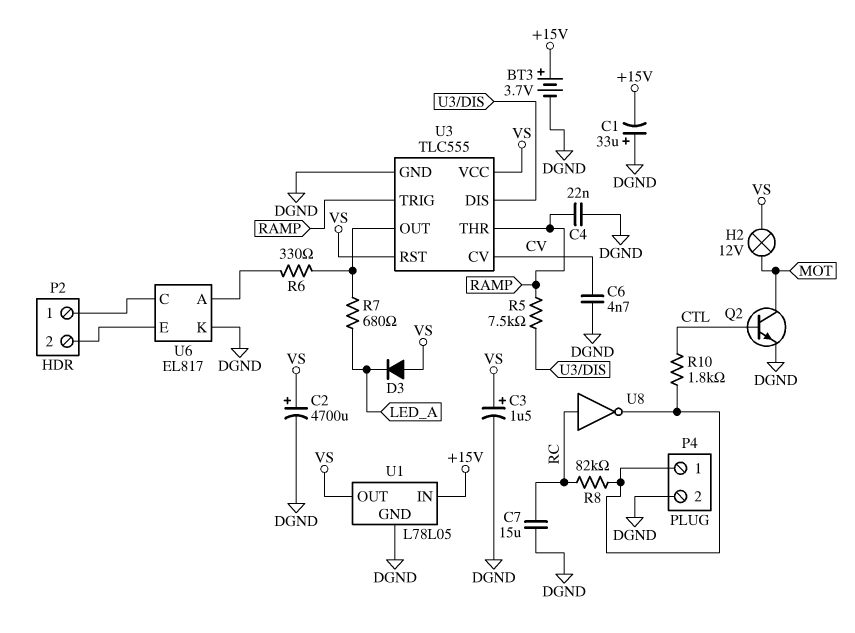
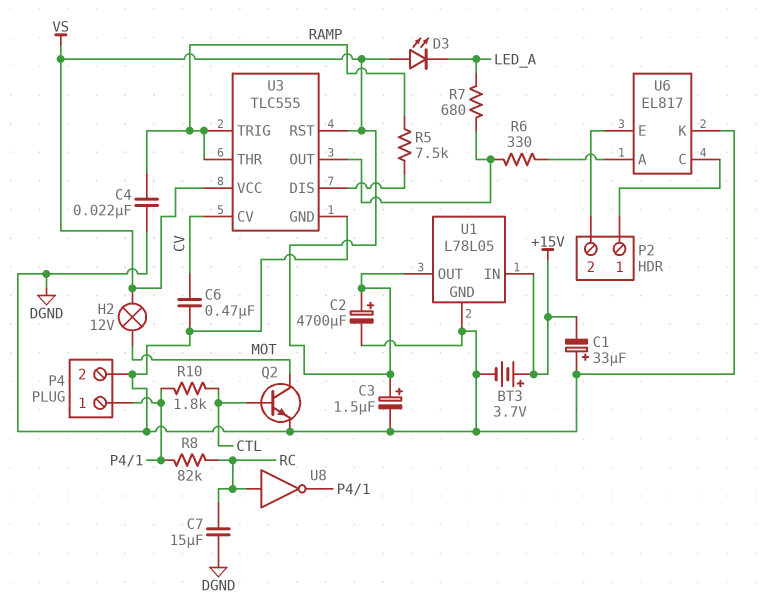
C6: 4.7nF (CV, DGND) -> 470nF (CV, DGND)
D3: diode (A VS, K LED_A) -> LED (A VS, K LED_A)

